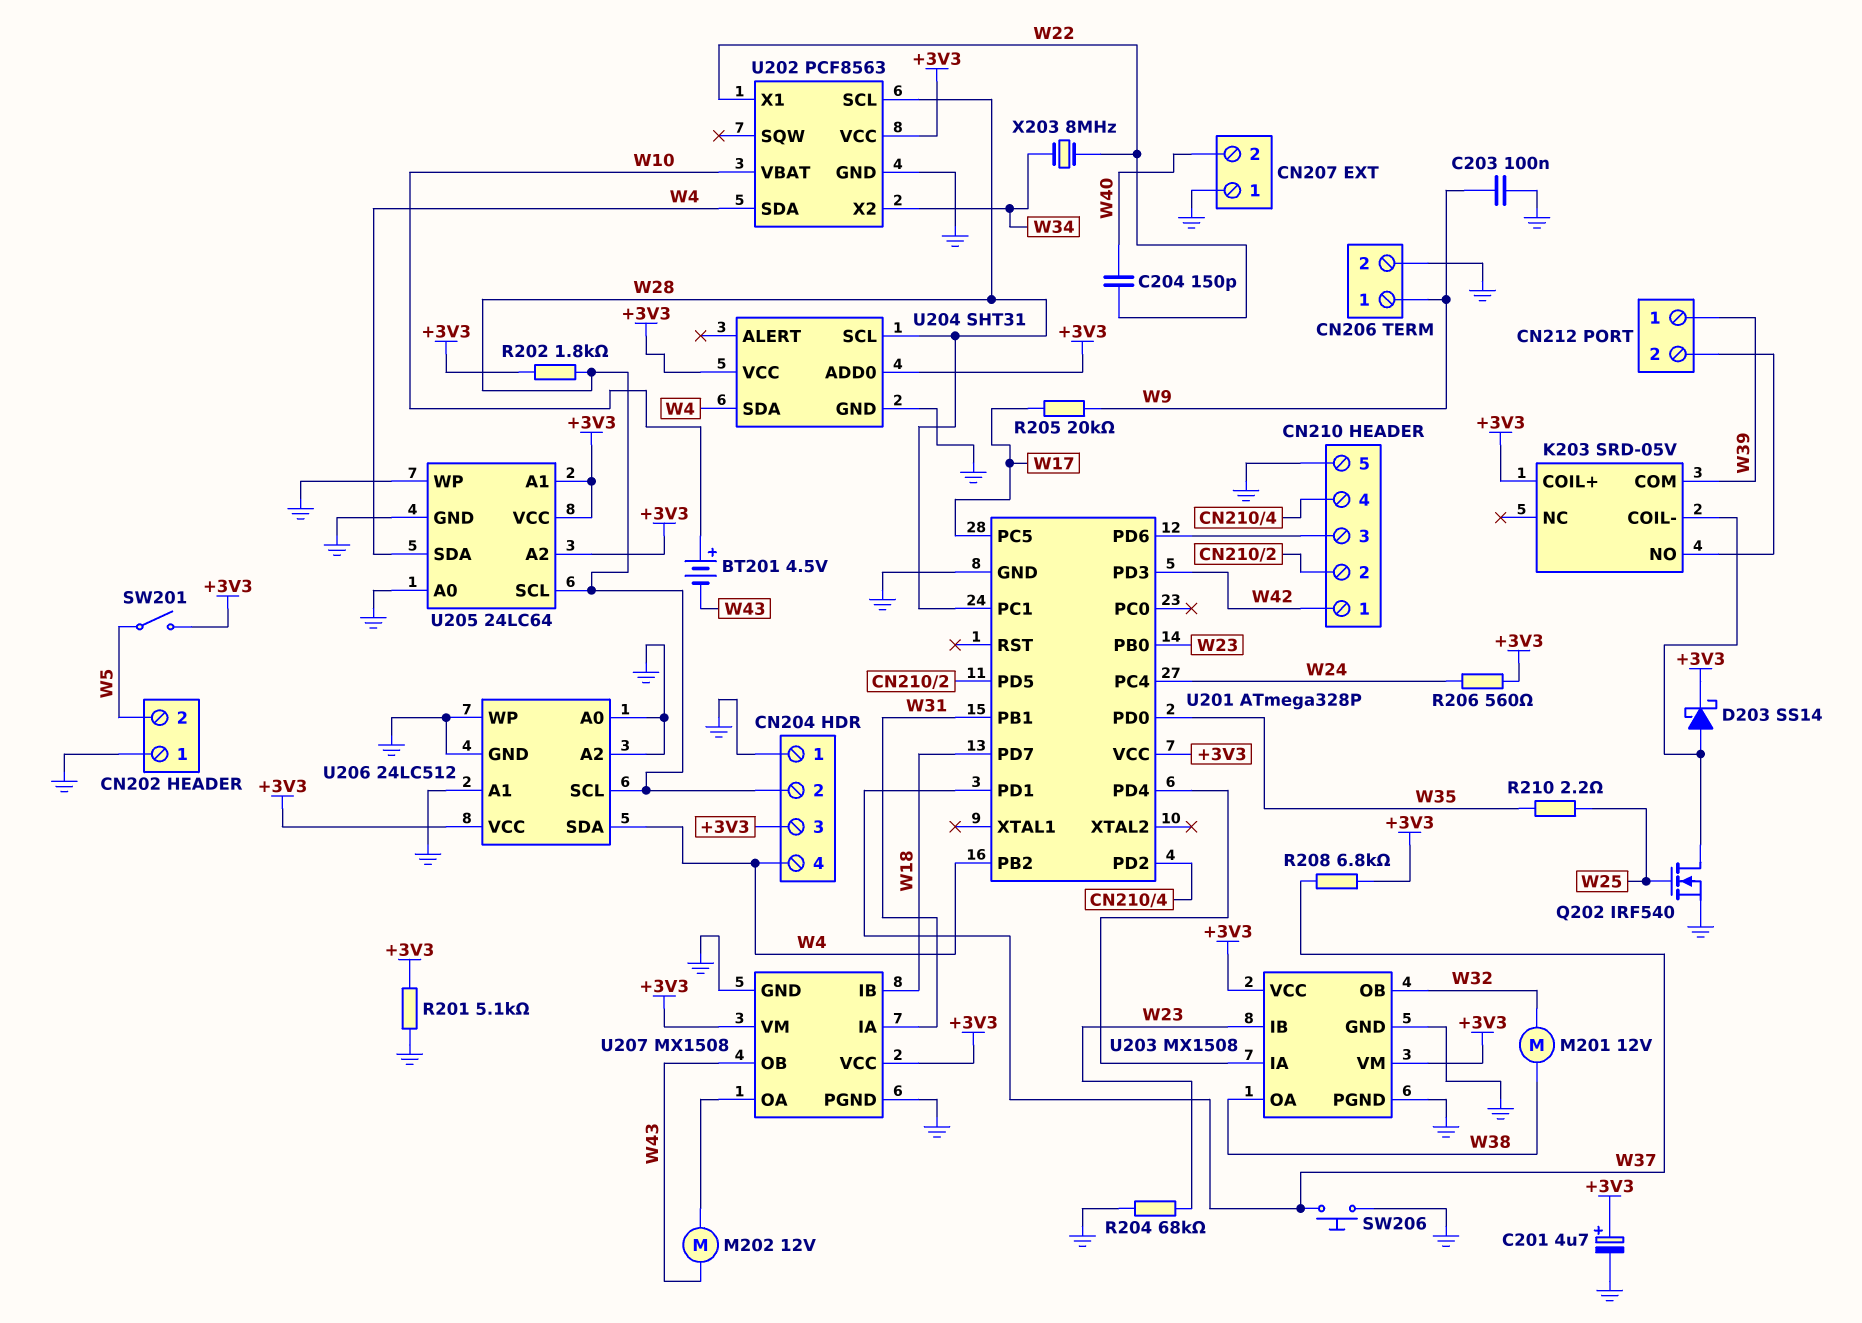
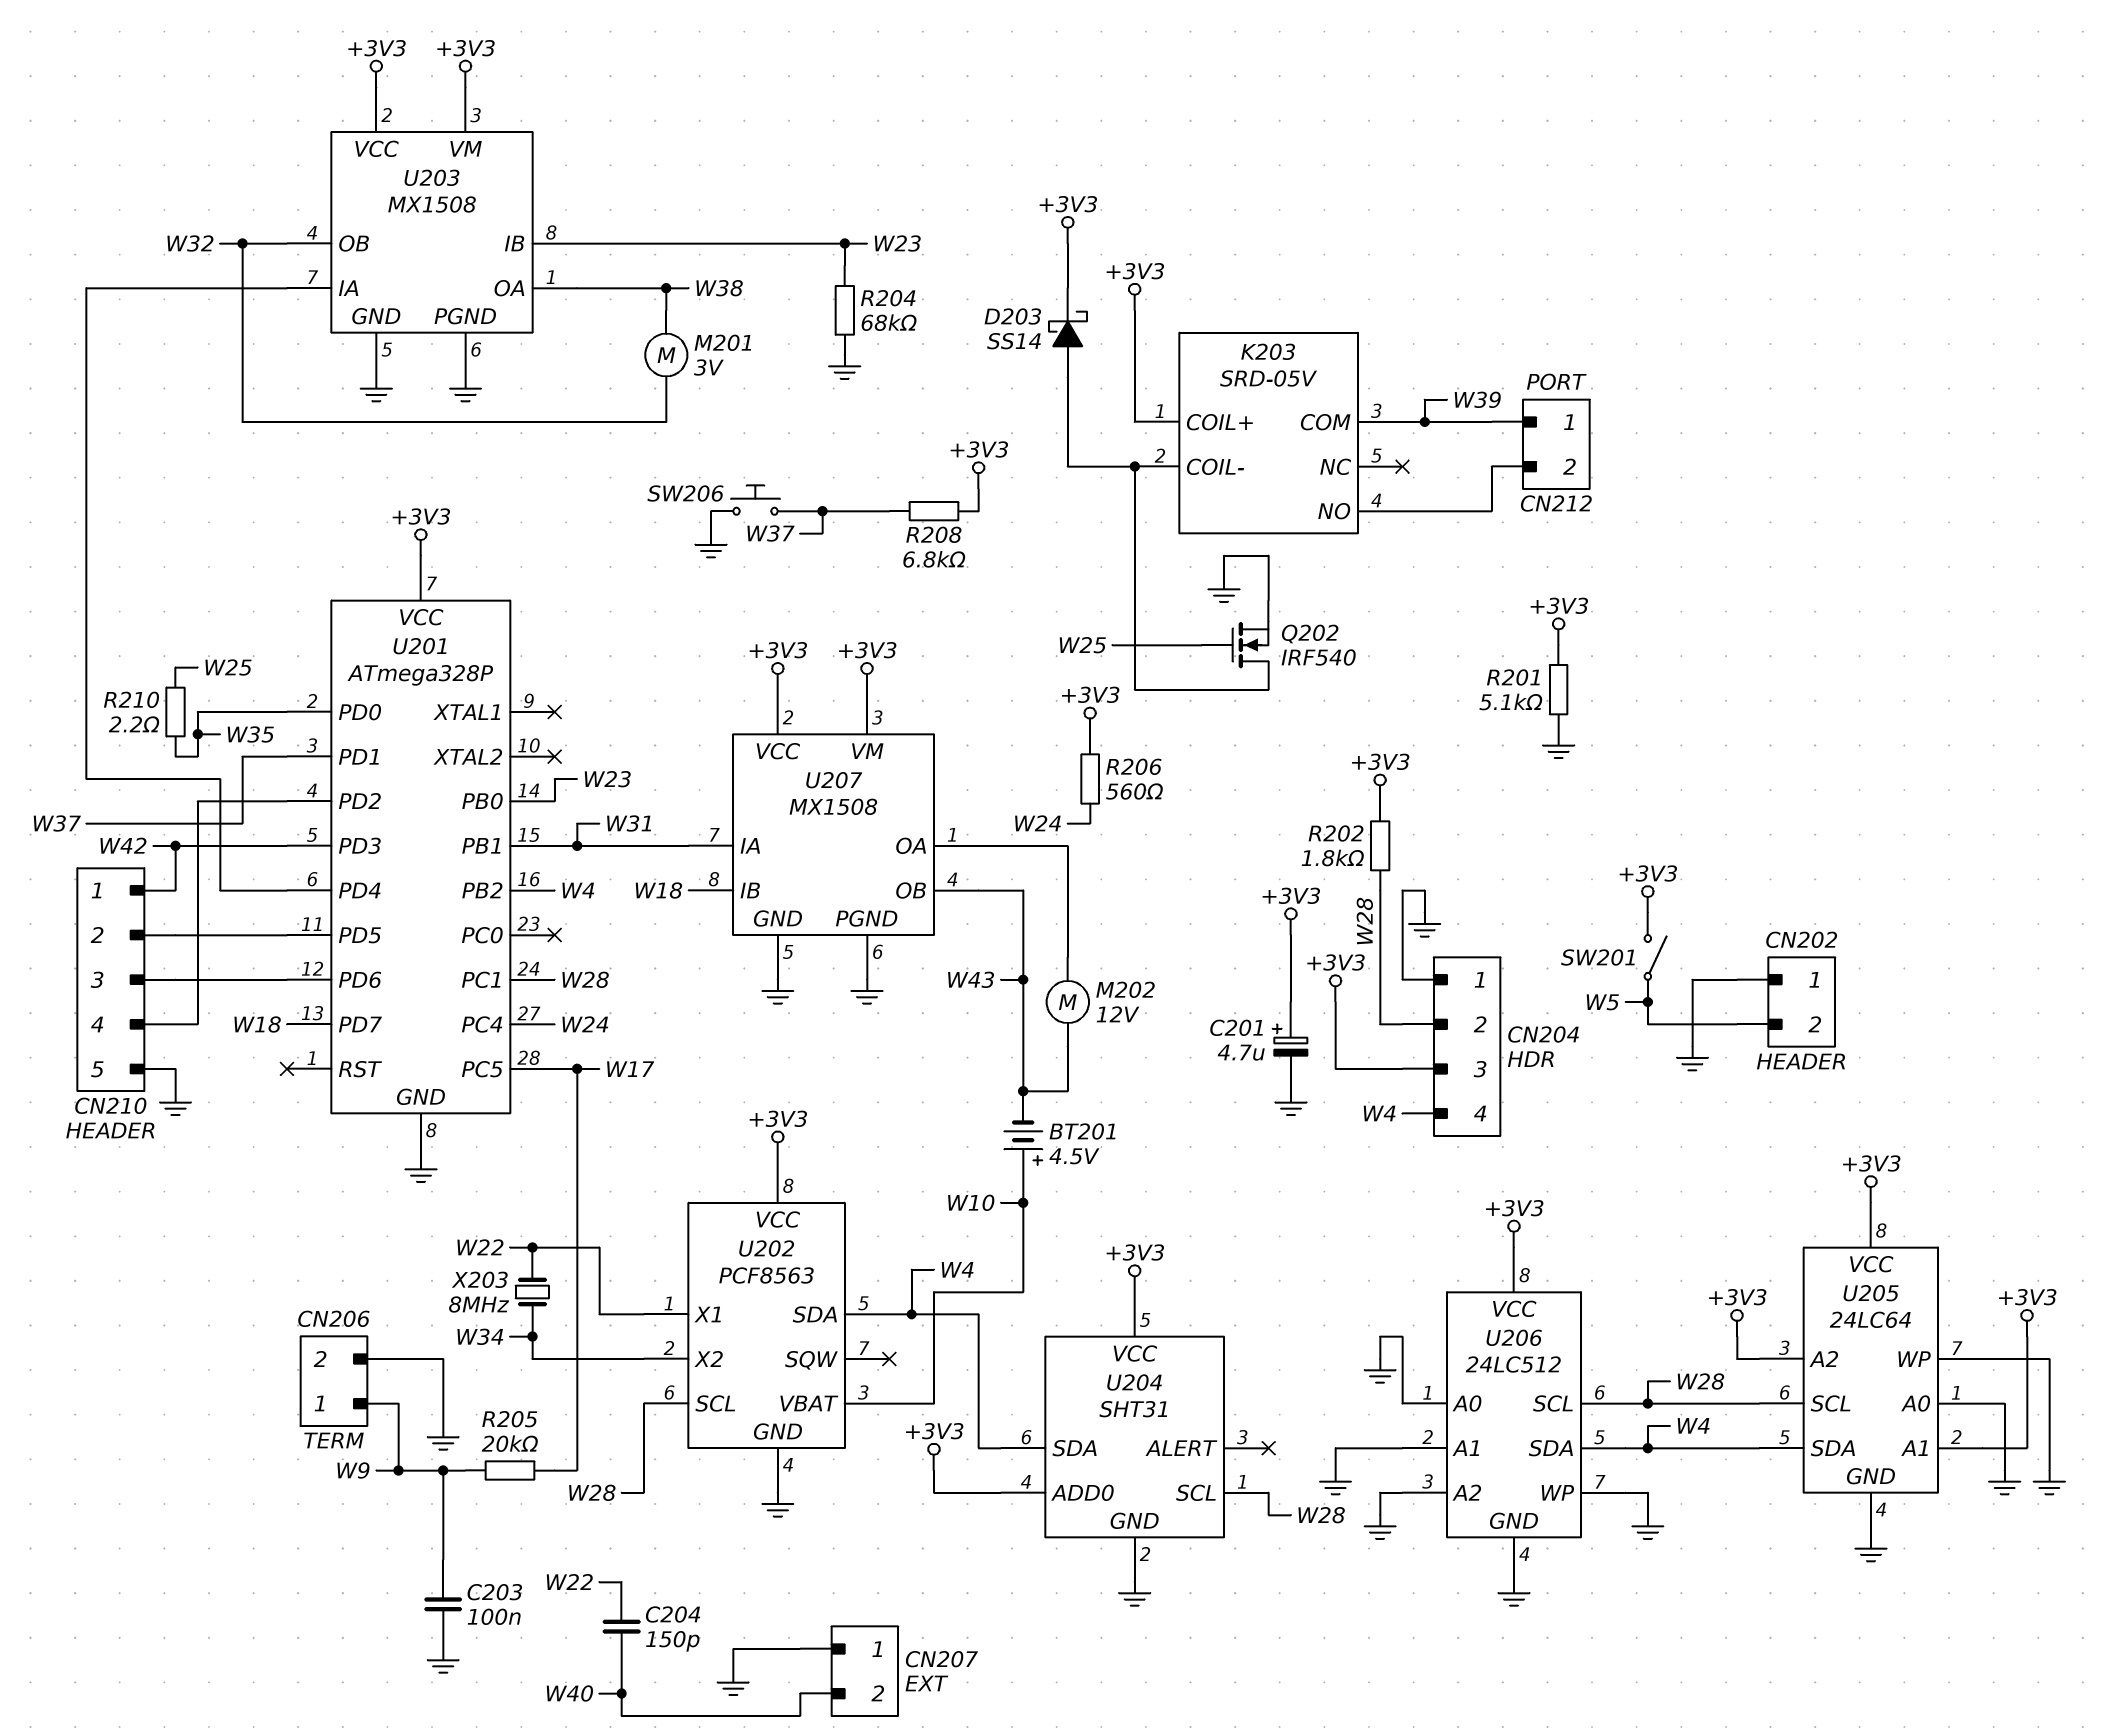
M201: motor 12V (W32, W38) -> motor 3V (W32, W38)

